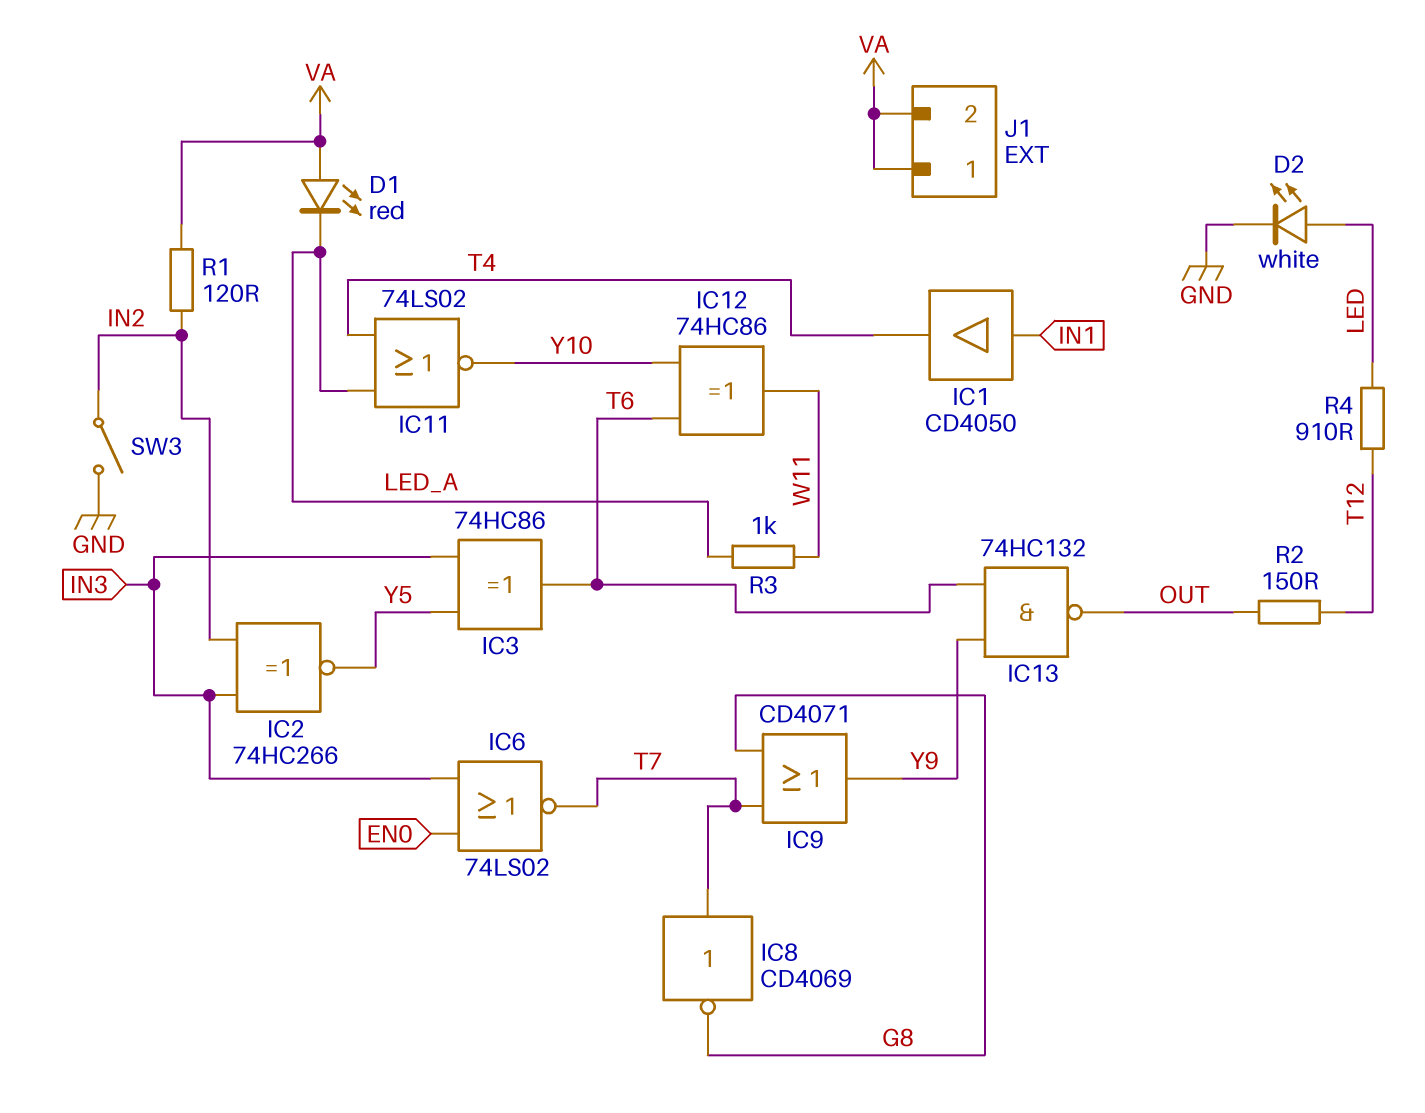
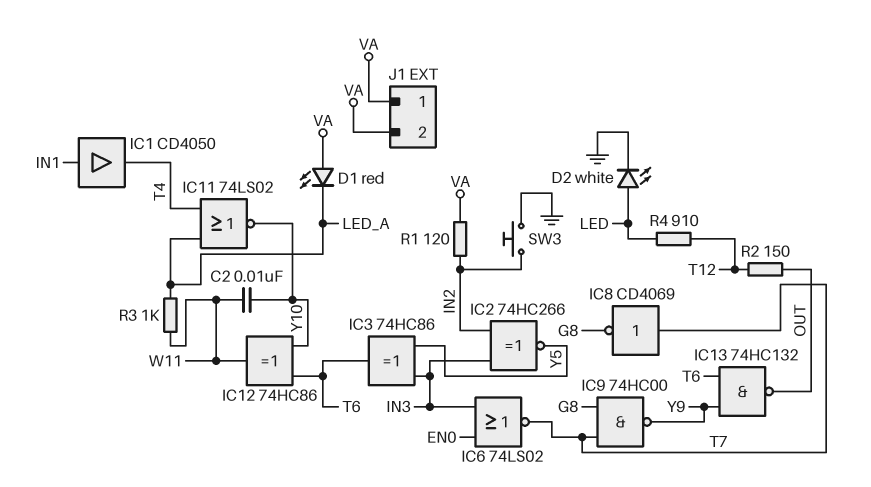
C2: none -> 10nF (W11, Y10)
IC9: OR CD4071 (in G8, in T7, out Y9) -> NAND 74HC00 (in G8, in T7, out Y9)
SW3: switch (GND, IN2) -> button (GND, IN2)

